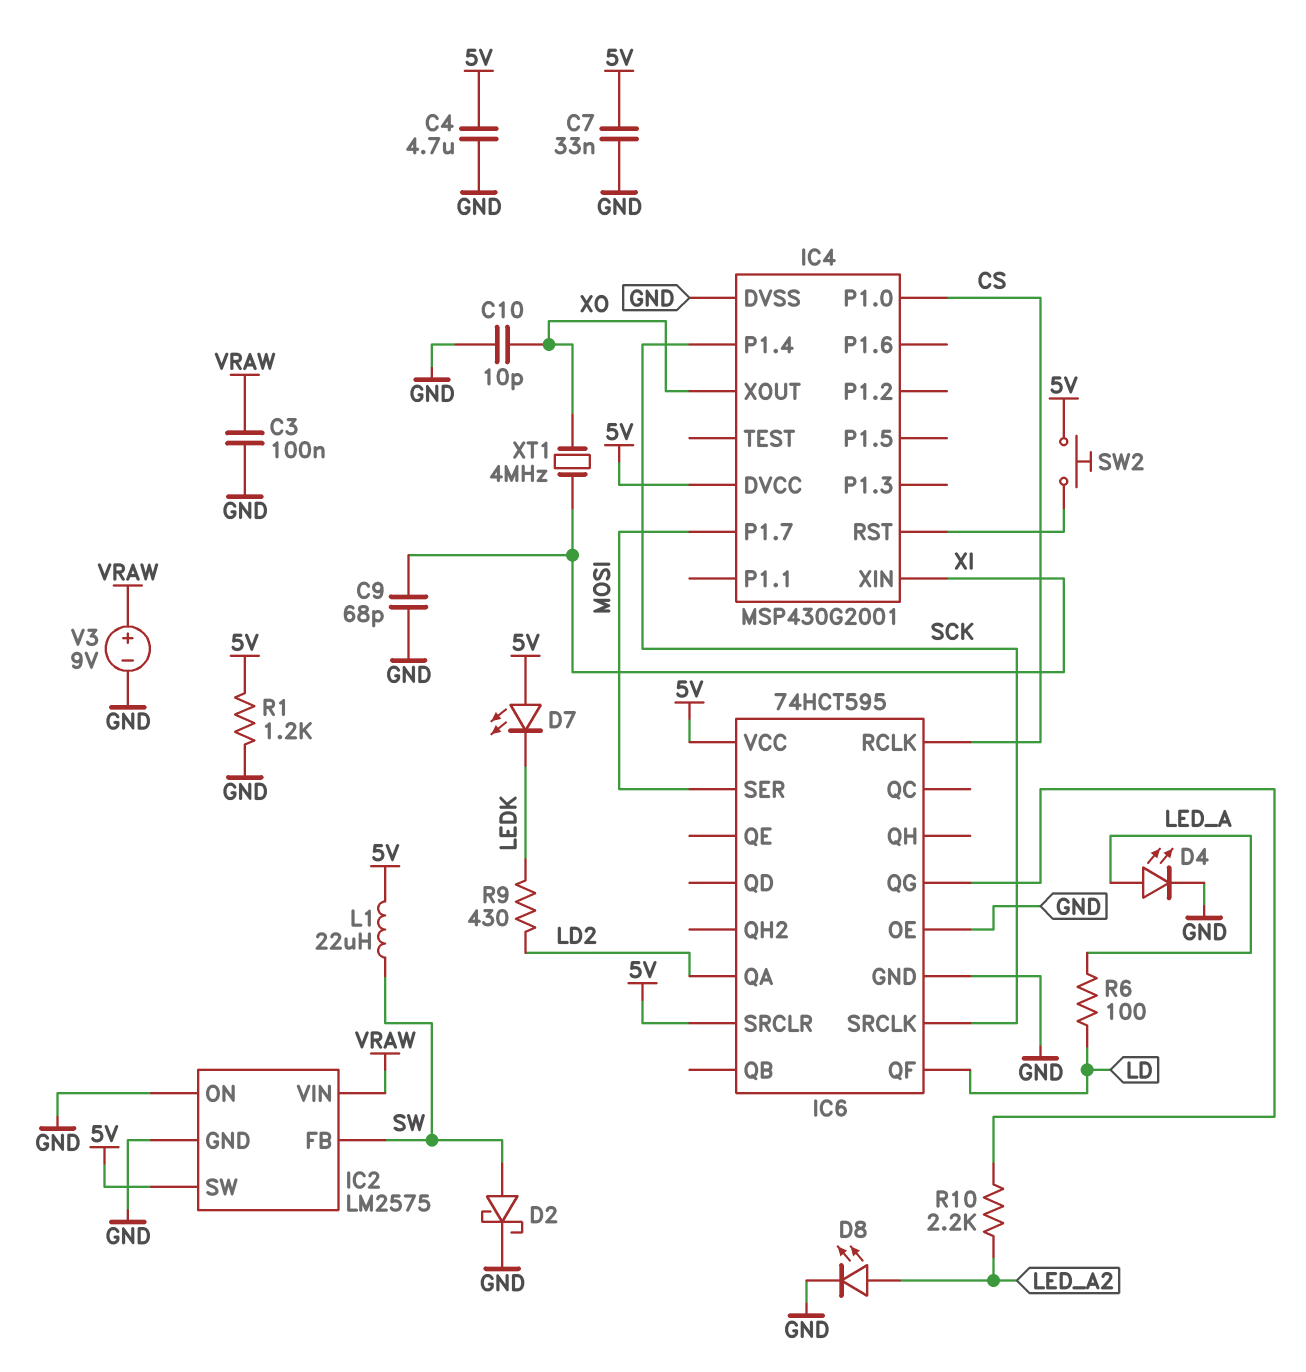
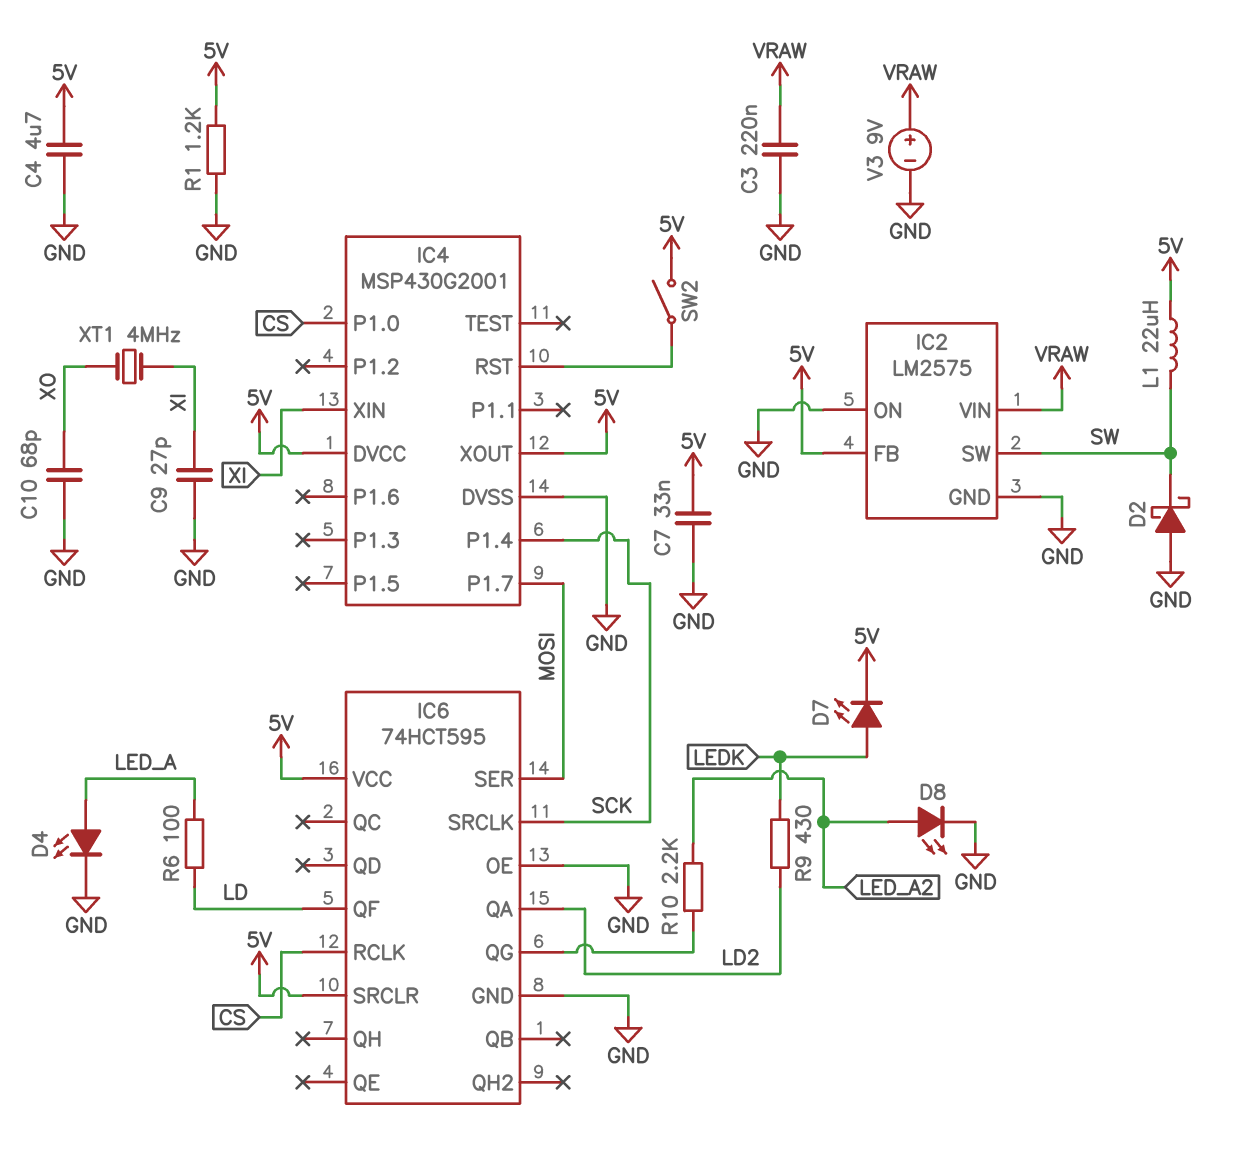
C3: 100nF (GND, VRAW) -> 220nF (GND, VRAW)
C9: 68pF (GND, XI) -> 27pF (GND, XI)
C10: 10pF (GND, XO) -> 68pF (GND, XO)
D2: schottky (A SW, K GND) -> schottky (A GND, K SW)
D7: LED (A 5V, K LEDK) -> LED (A LEDK, K 5V)
IC2 pin FB: SW -> 5V
IC2 pin SW: 5V -> SW
IC4 pin XOUT: XO -> 5V
SW2: button (5V, IC4/RST) -> switch (5V, IC4/RST)

